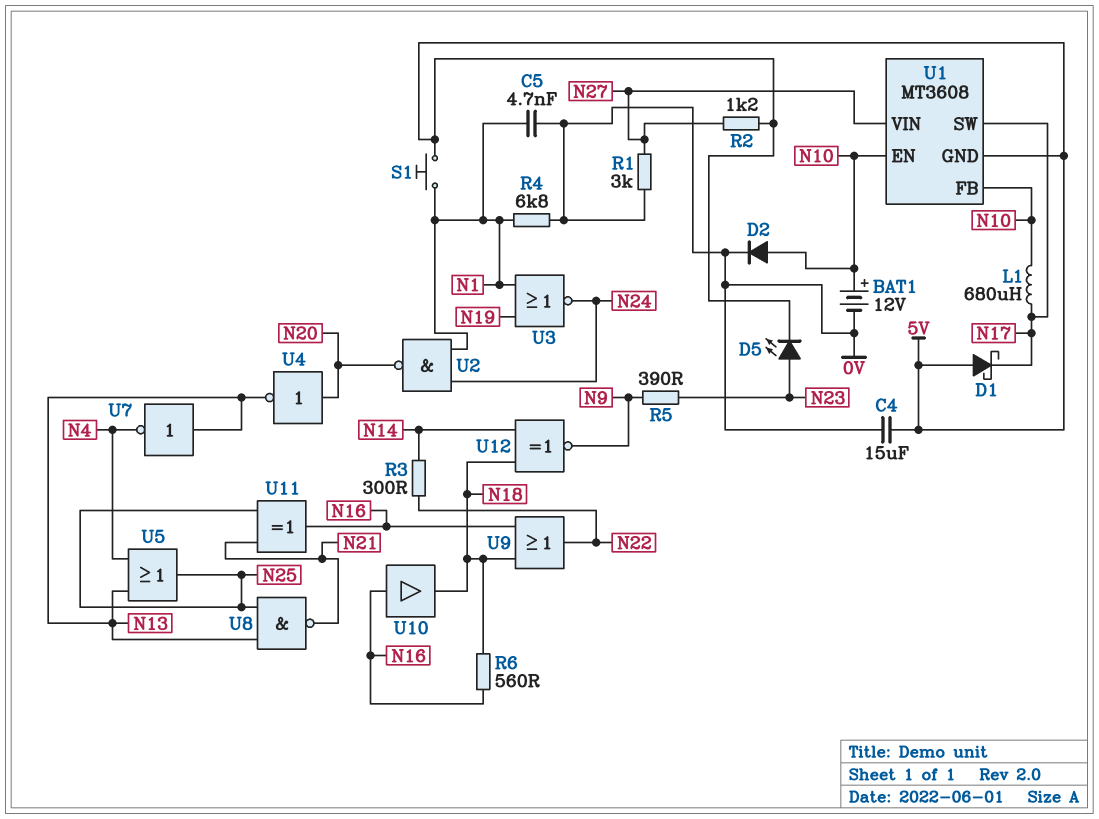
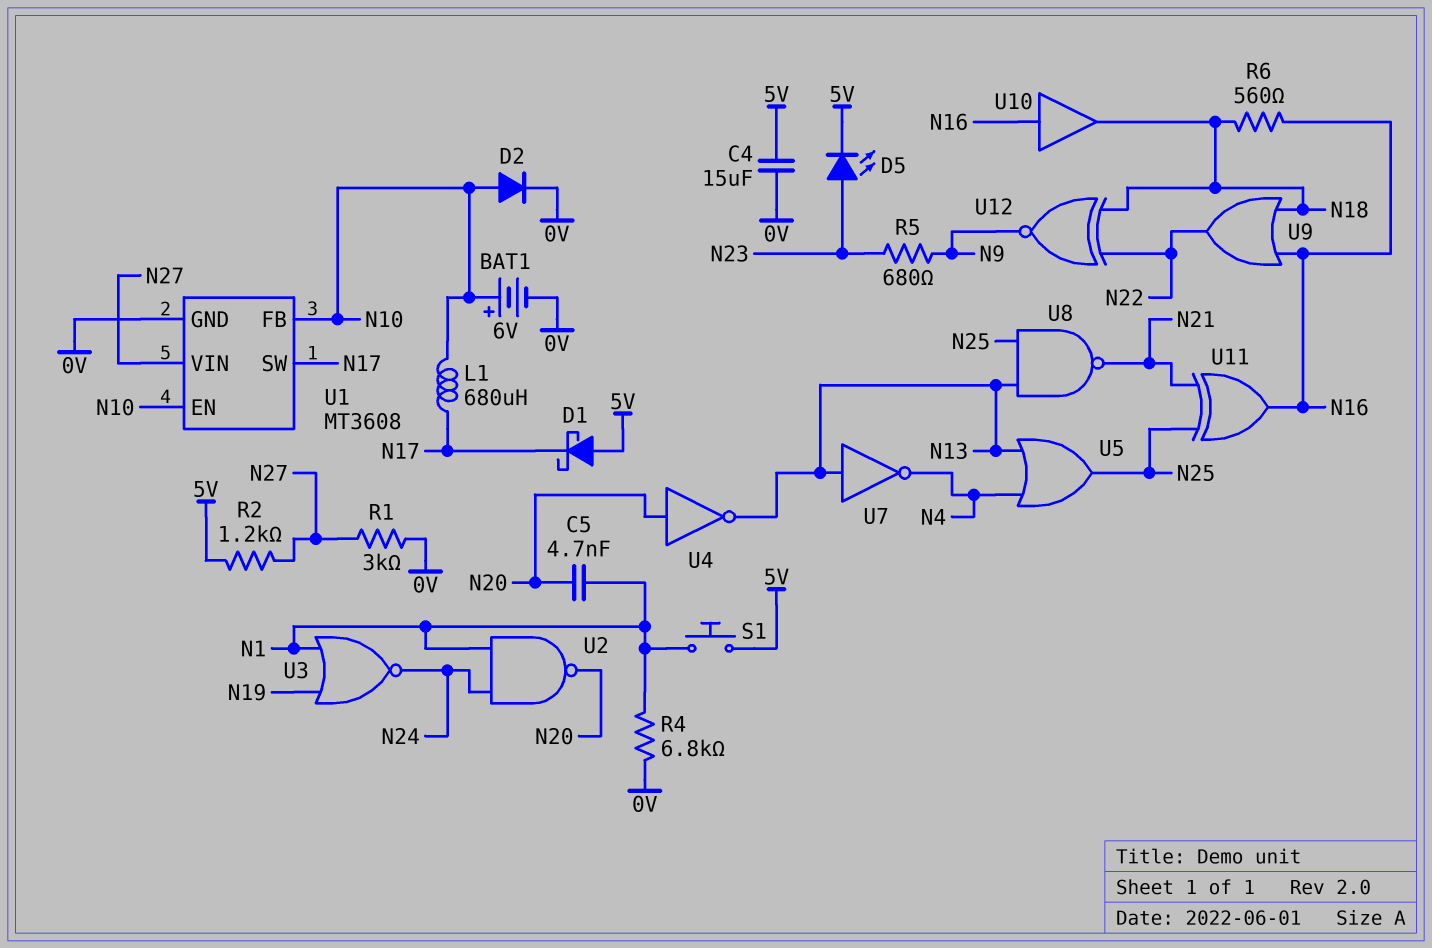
BAT1: 12V (plus N10, minus 0V) -> 6V (plus N10, minus 0V)
C5: 4.7nF (0V, N1) -> 4.7nF (N1, N20)
R3: 300 (N14, N22) -> none
R5: 390 (N9, N23) -> 680 (N9, N23)
U1 pin GND: 5V -> 0V
U12: XNOR (in N14, in N18, out N9) -> XNOR (in N18, in N22, out N9)

